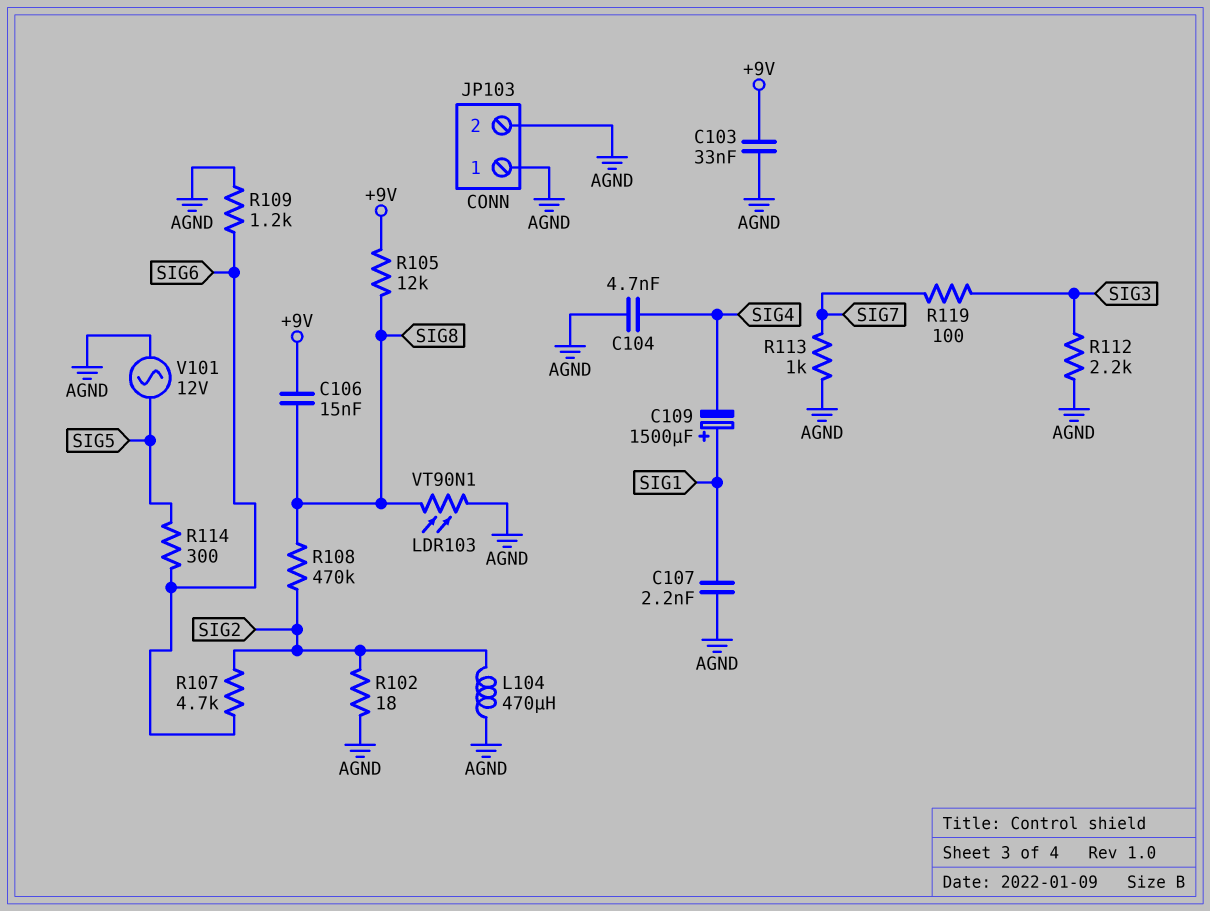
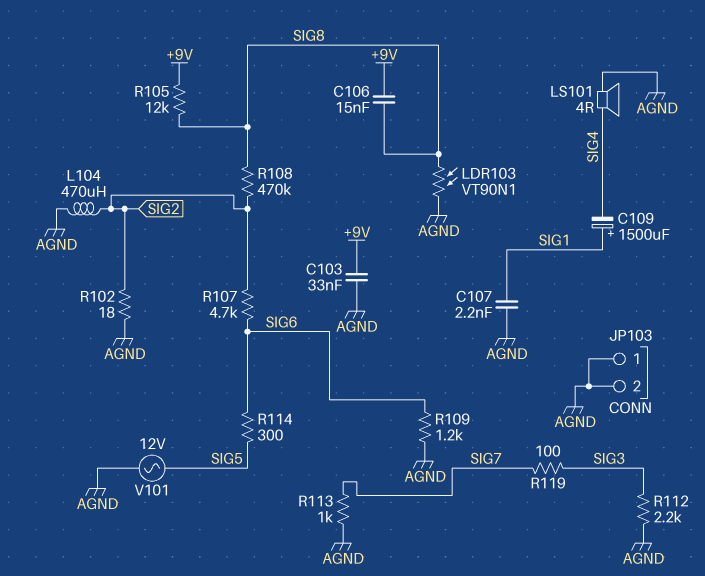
C104: 4.7nF (AGND, SIG4) -> none
LS101: none -> speaker 4R (AGND, SIG4)

